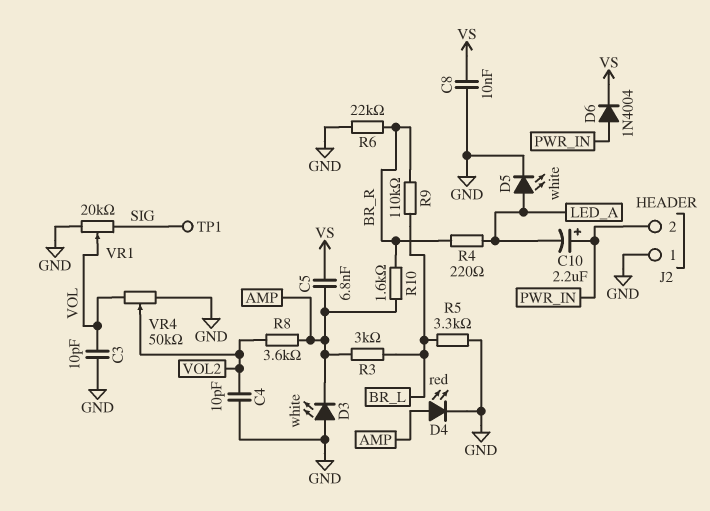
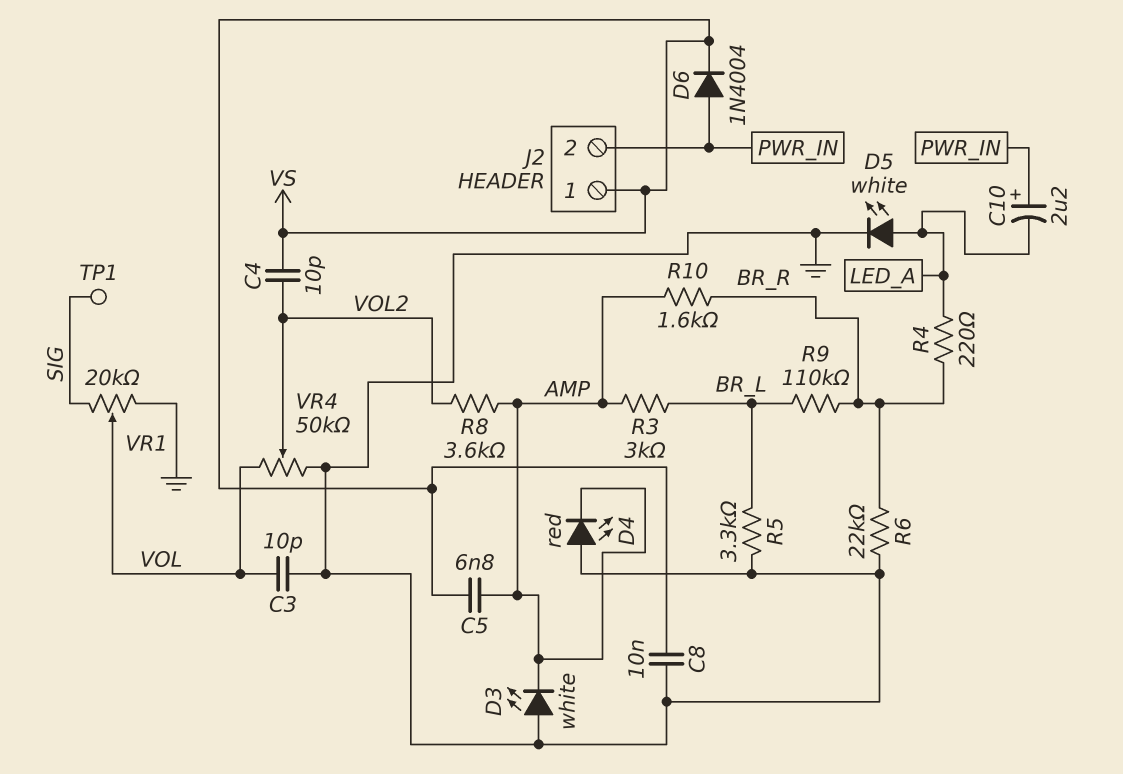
C4: 10pF (GND, VOL2) -> 10pF (VOL2, VS)
D4: LED red (A AMP, K GND) -> LED red (A GND, K AMP)
J2 pin 1: GND -> VS

